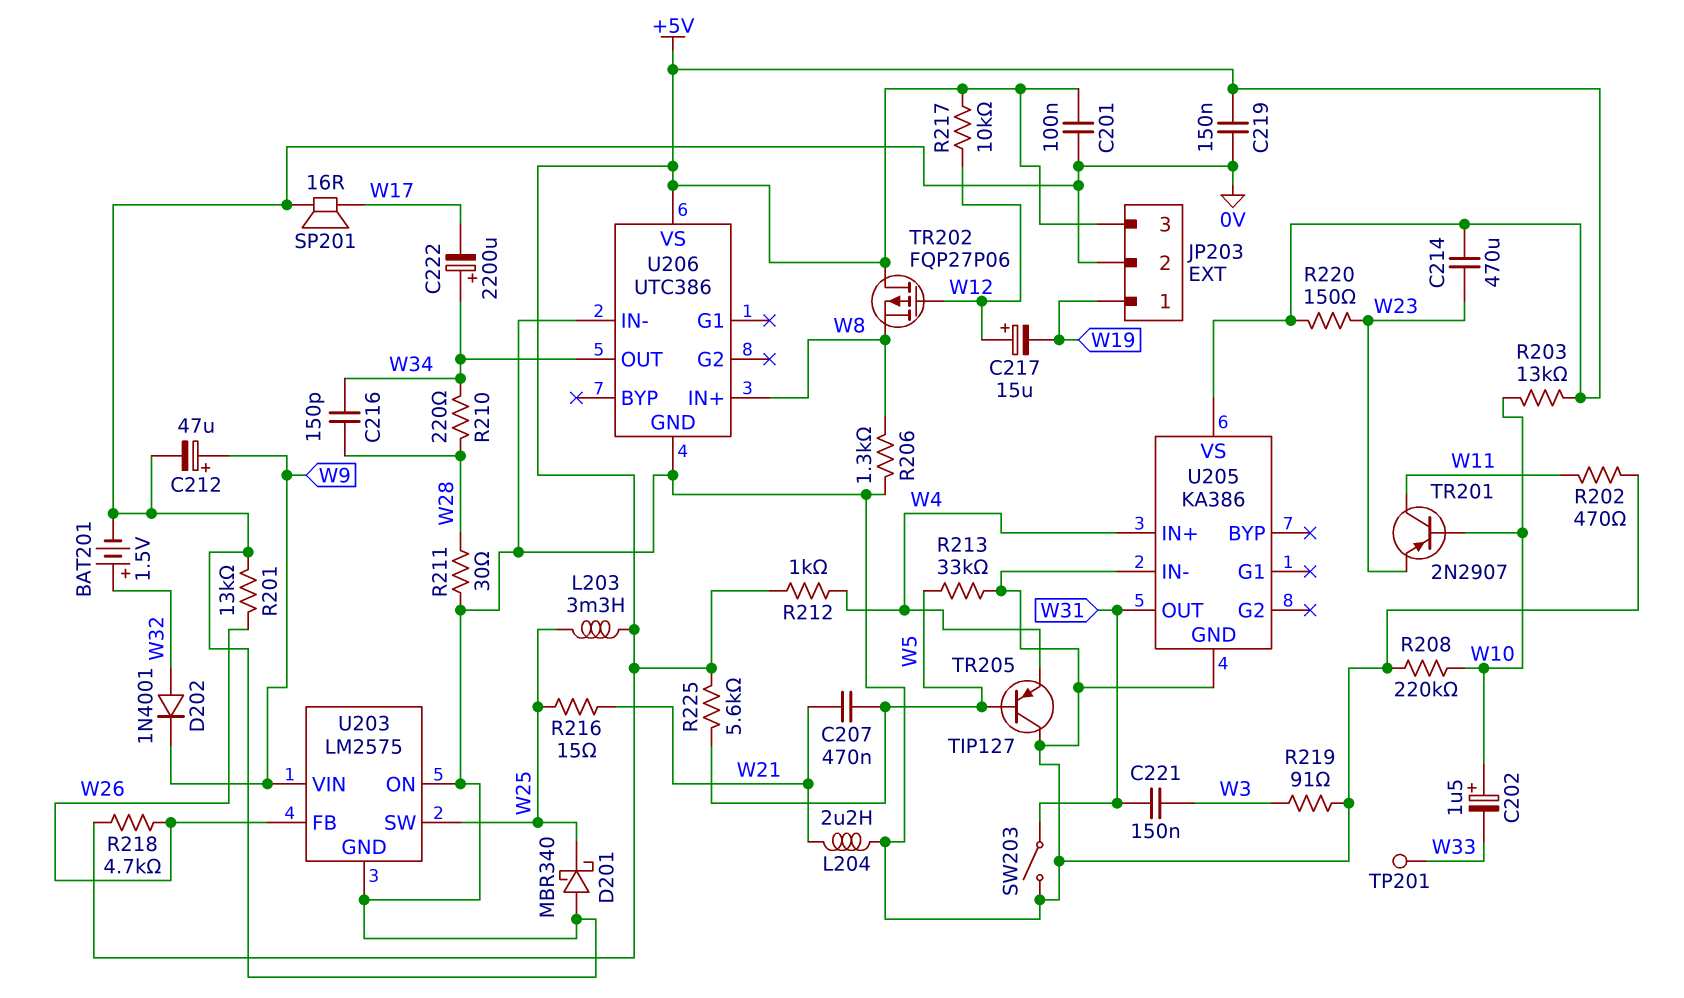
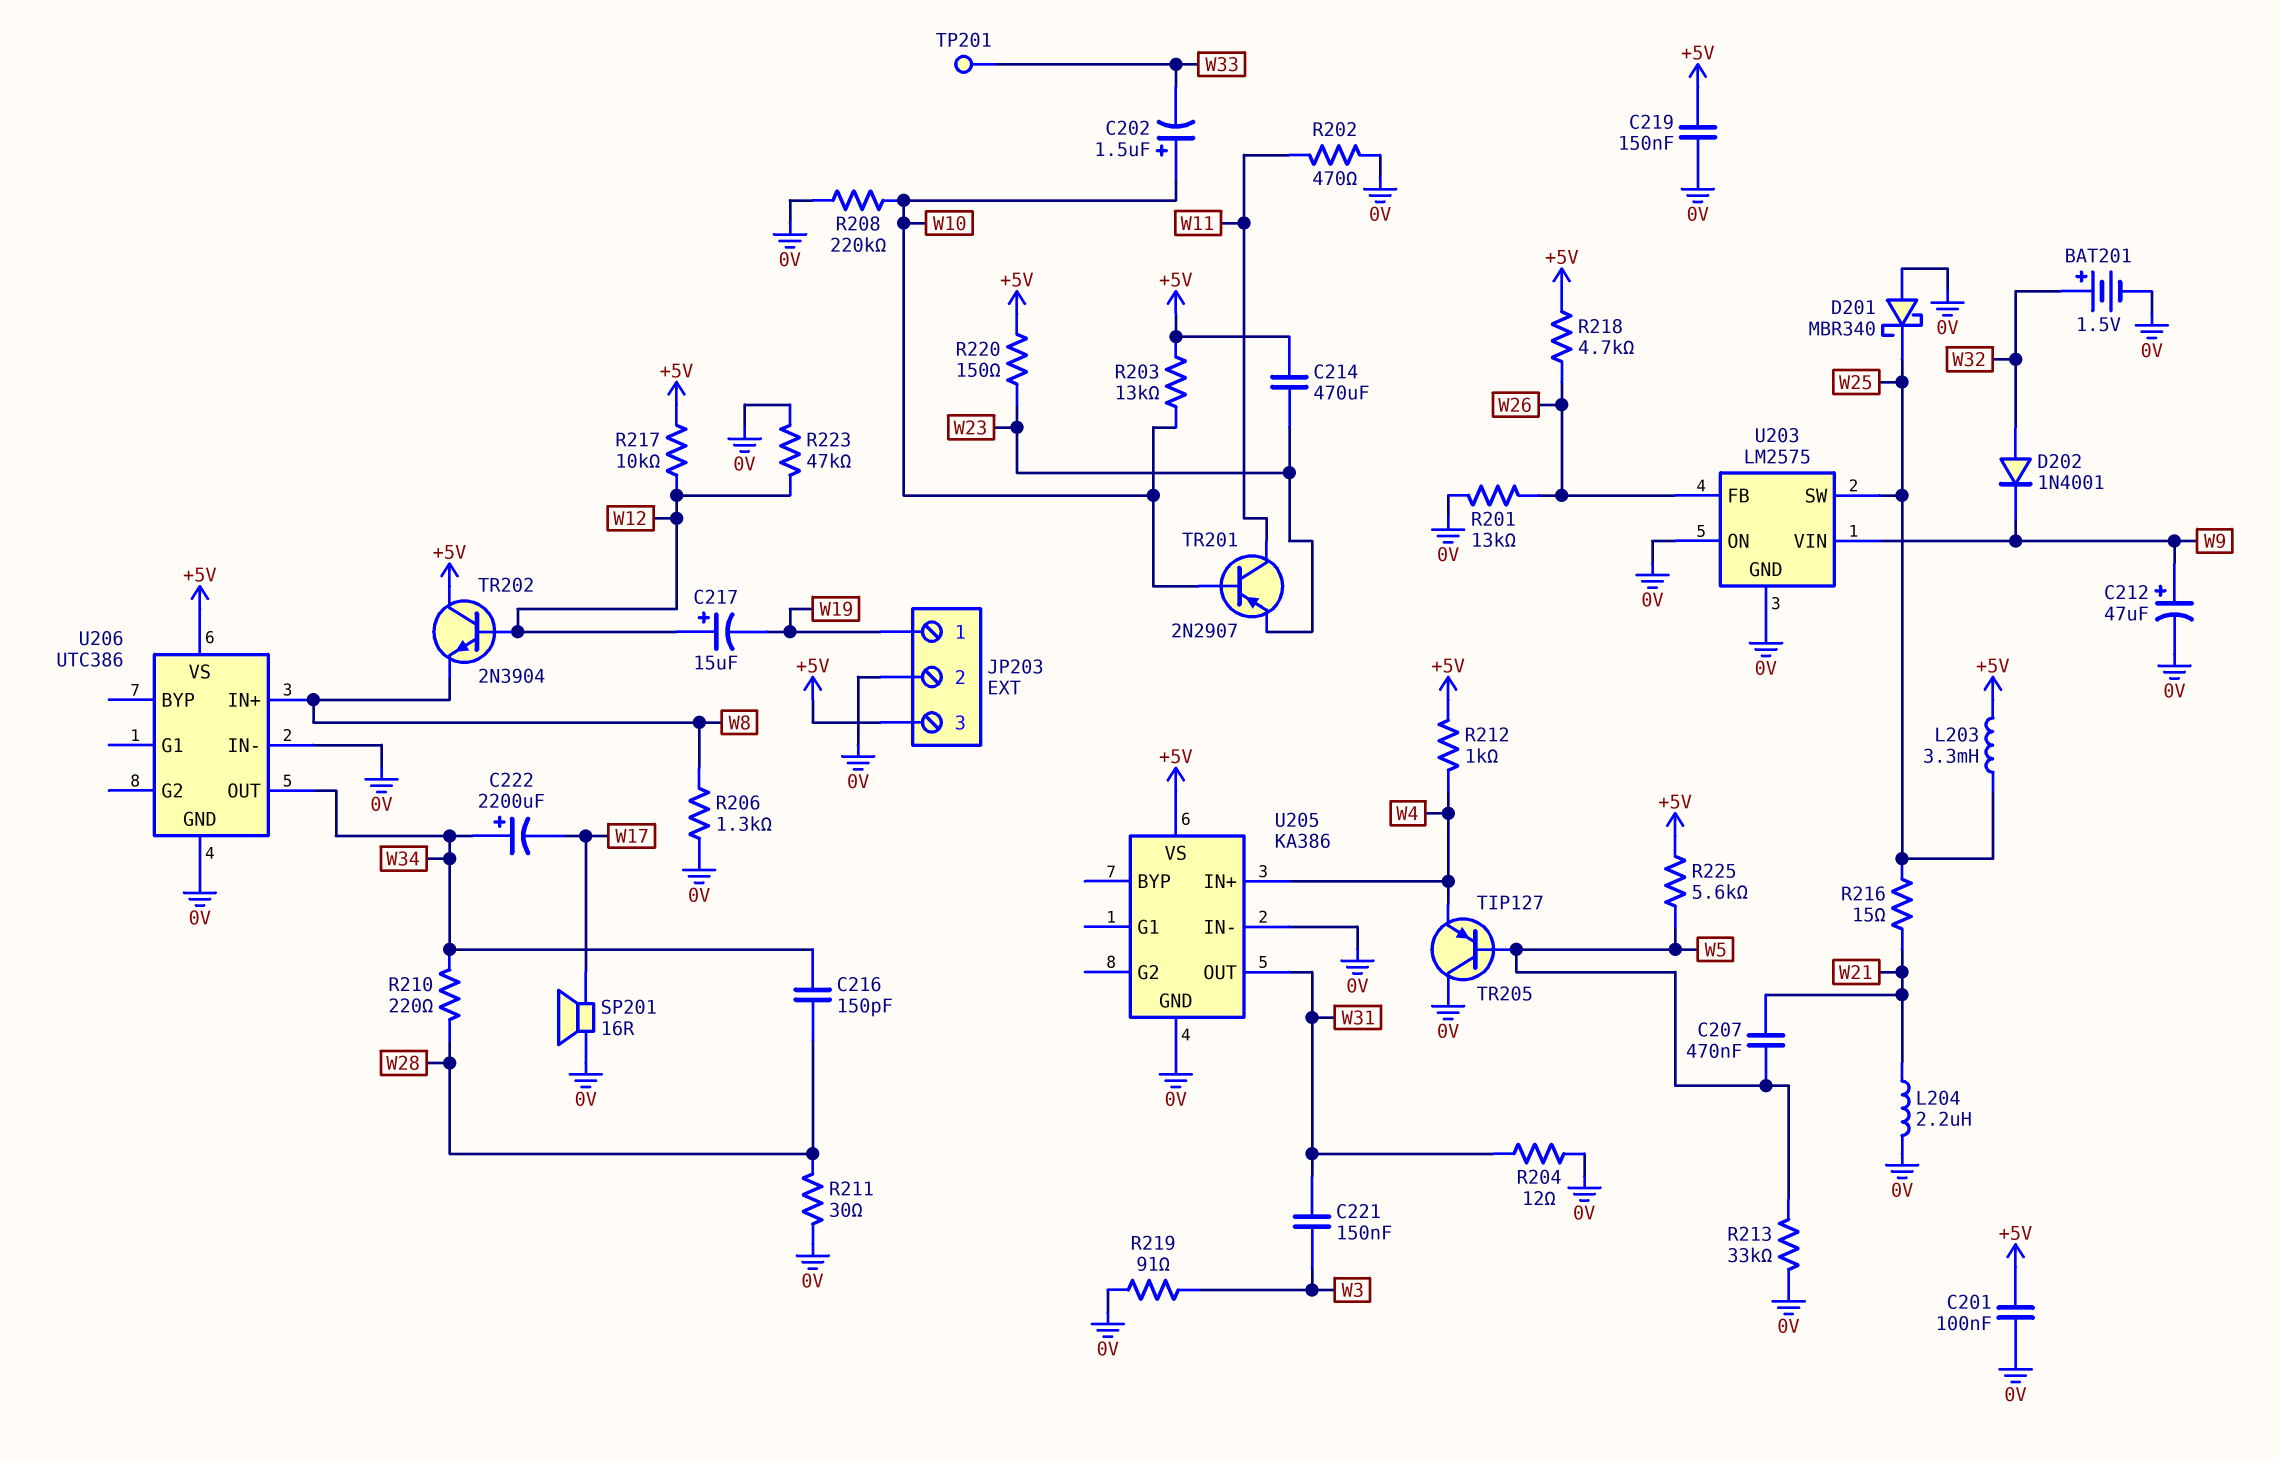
R204: none -> 12 (0V, W31)
R223: none -> 47k (0V, W12)
SW203: switch (0V, W31) -> none
TR202: PMOS FQP27P06 (G W12, D +5V, S W8) -> NPN 2N3904 (B W12, C +5V, E W8)

